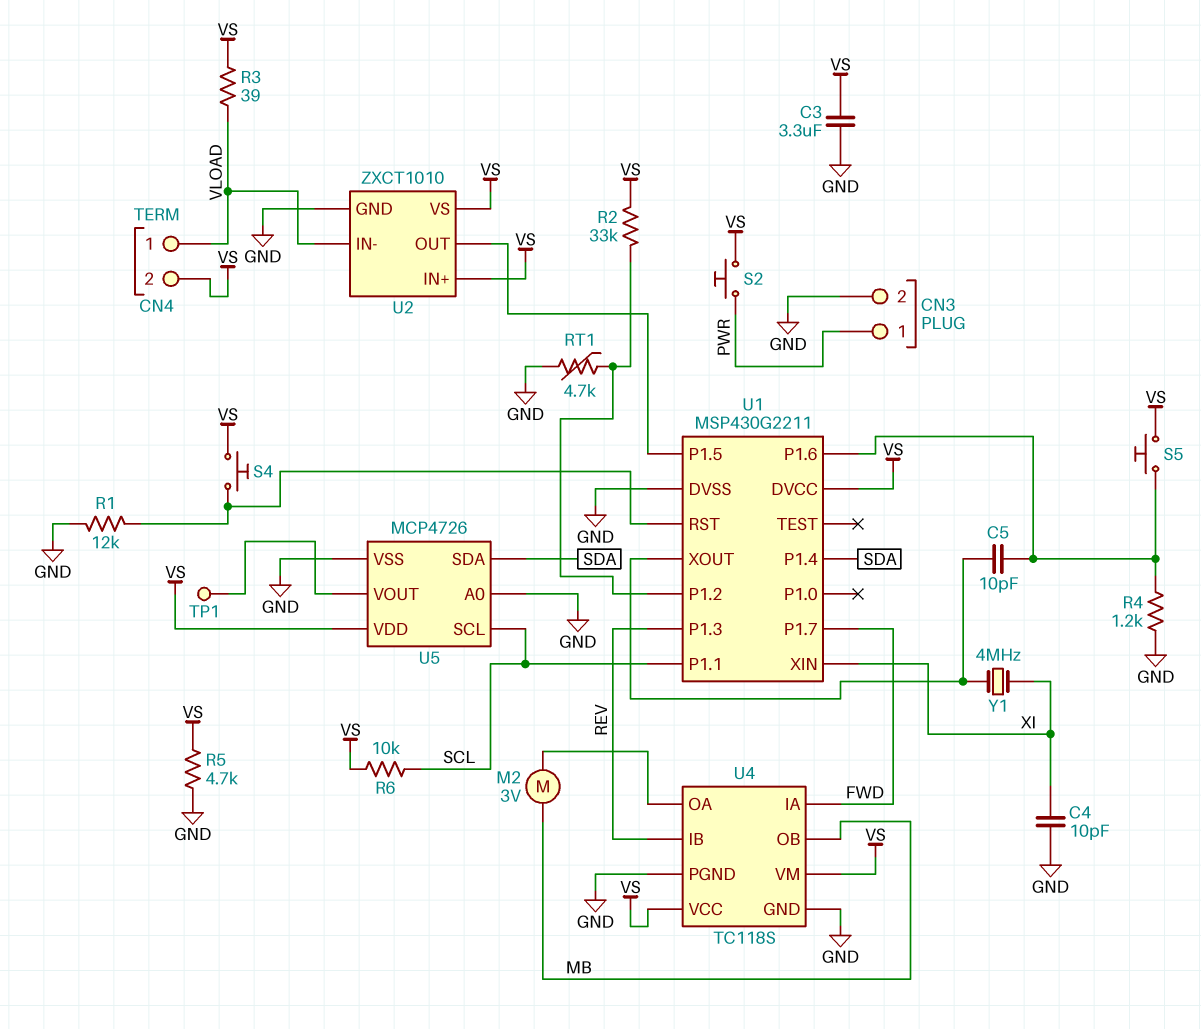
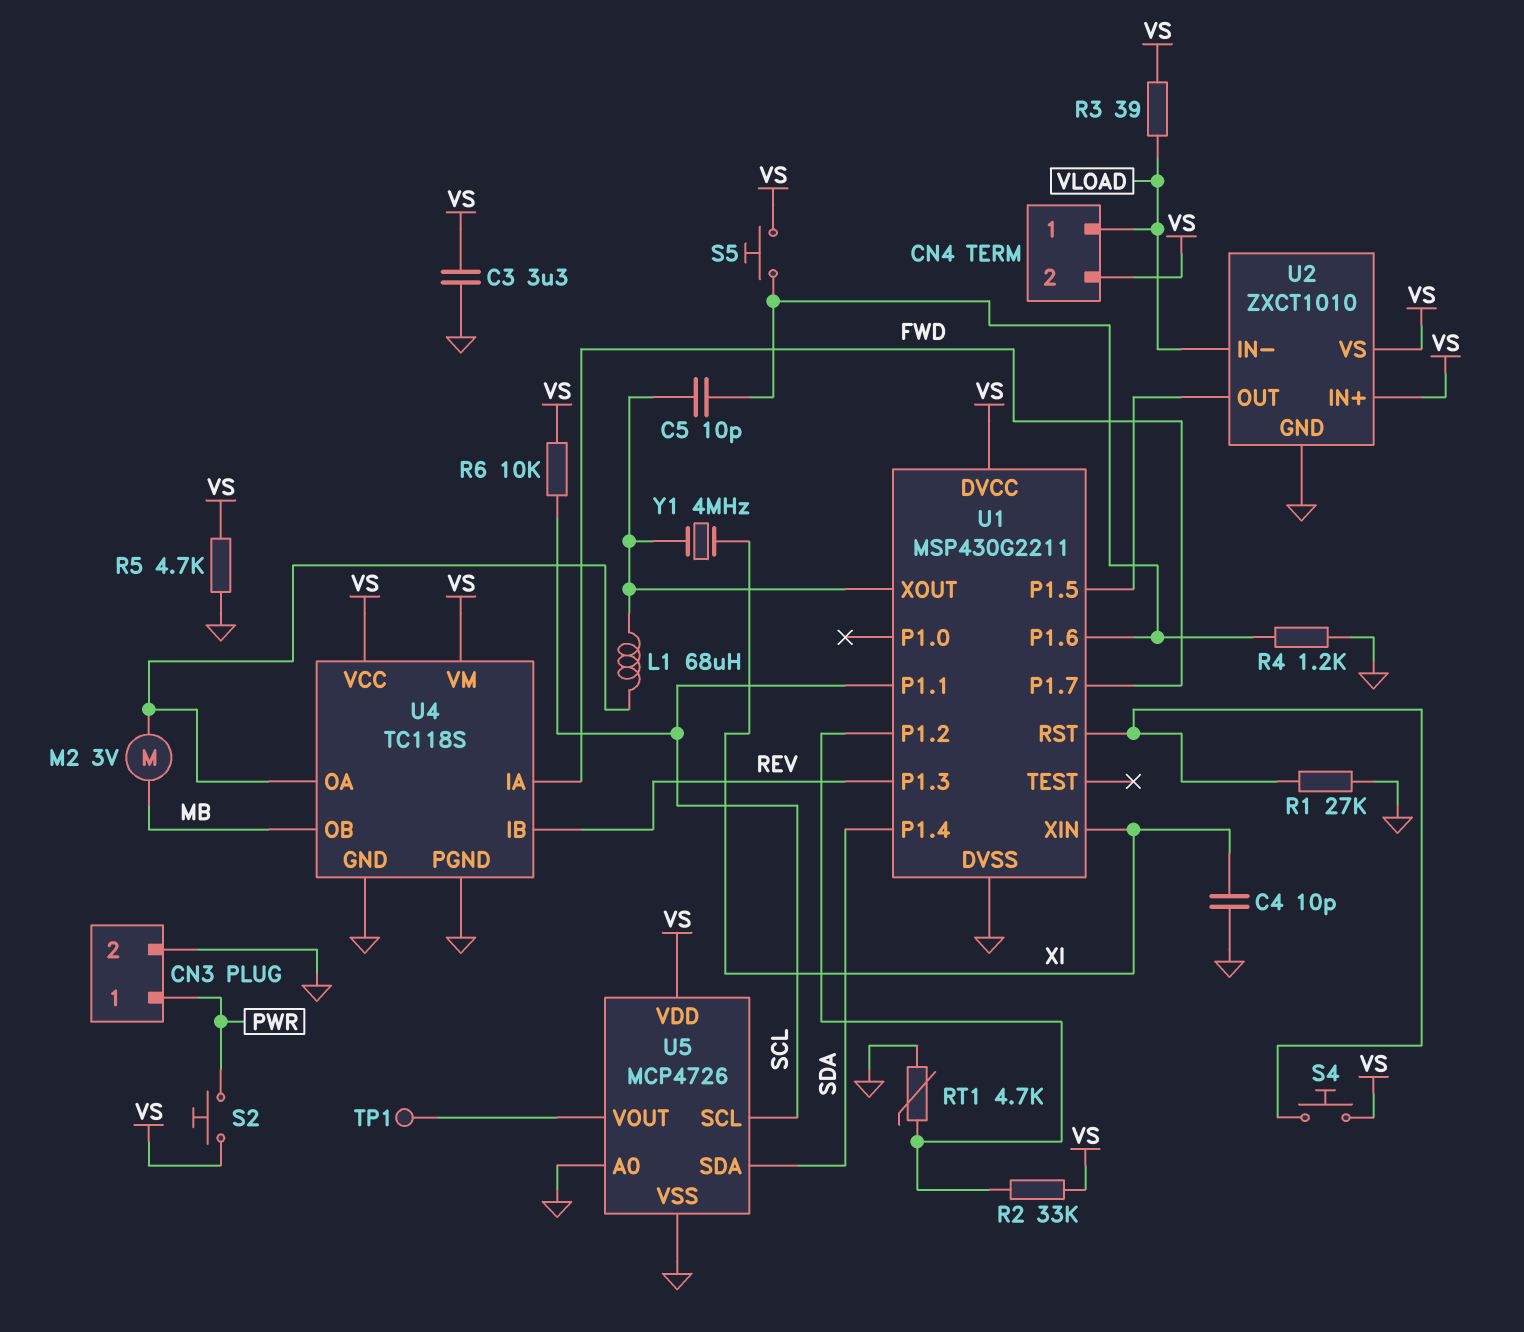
L1: none -> 68uH (U1/XOUT, U4/OA)
R1: 12k (GND, U1/RST) -> 27k (GND, U1/RST)

